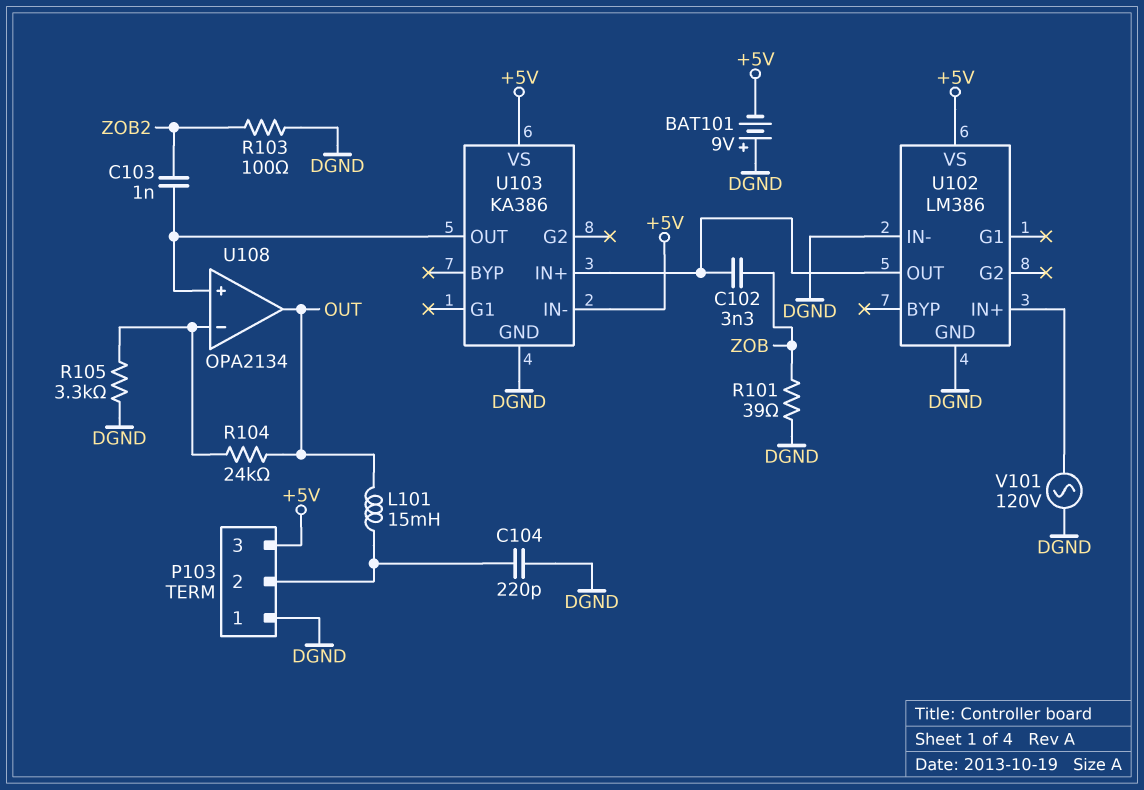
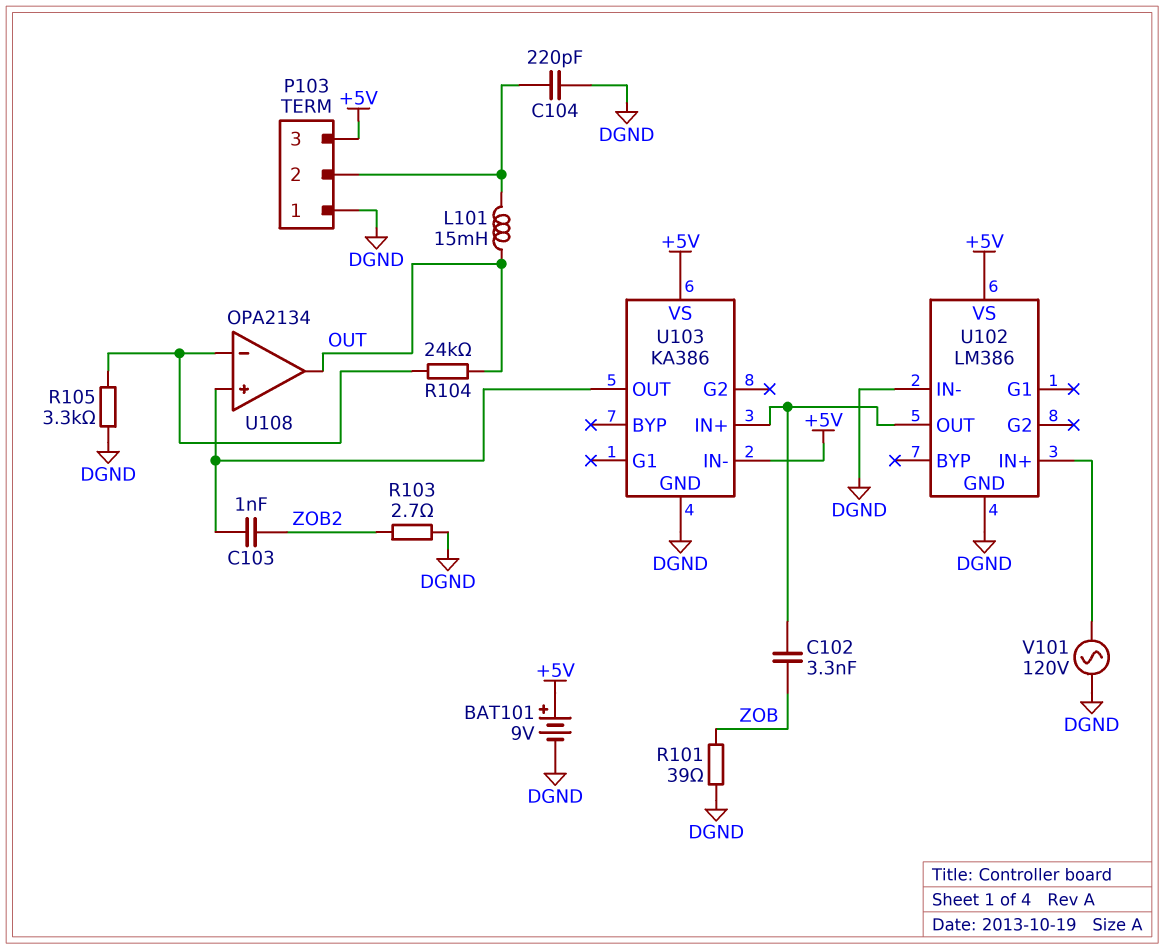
BAT101: 9V (plus DGND, minus +5V) -> 9V (plus +5V, minus DGND)
R103: 100 (DGND, ZOB2) -> 2.7 (DGND, ZOB2)

